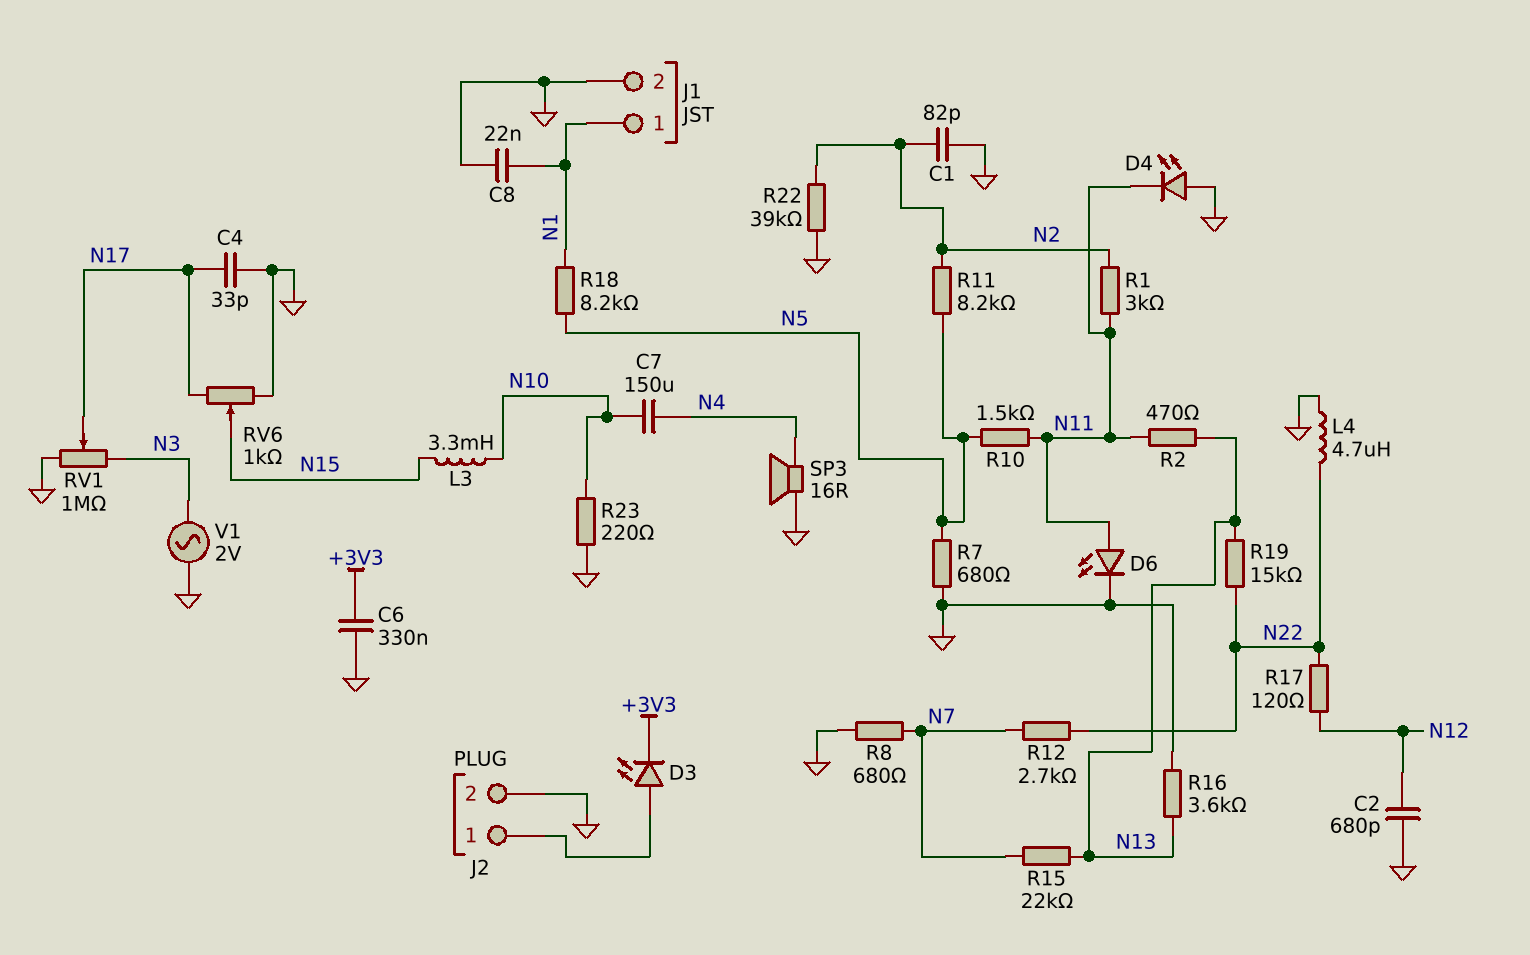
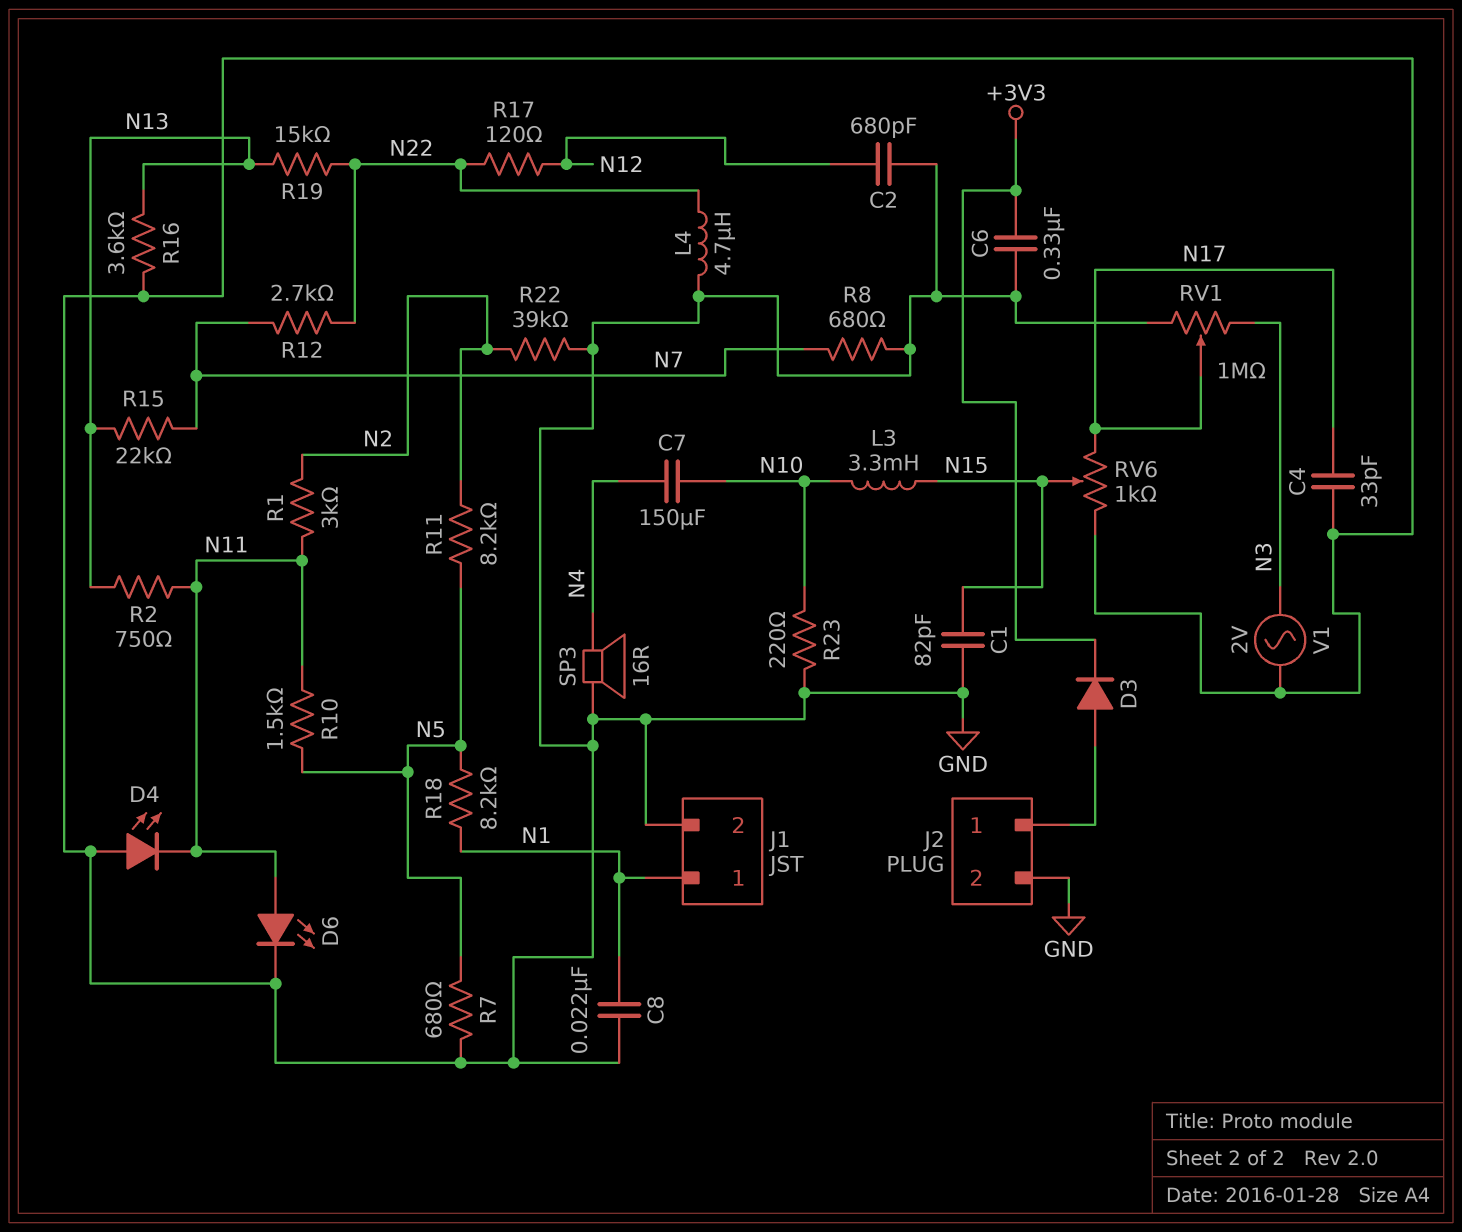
C1: 82pF (GND, N2) -> 82pF (GND, N15)
D3: LED (A J2/1, K +3V3) -> diode (A J2/1, K +3V3)
R2: 470 (N11, N13) -> 750 (N11, N13)

